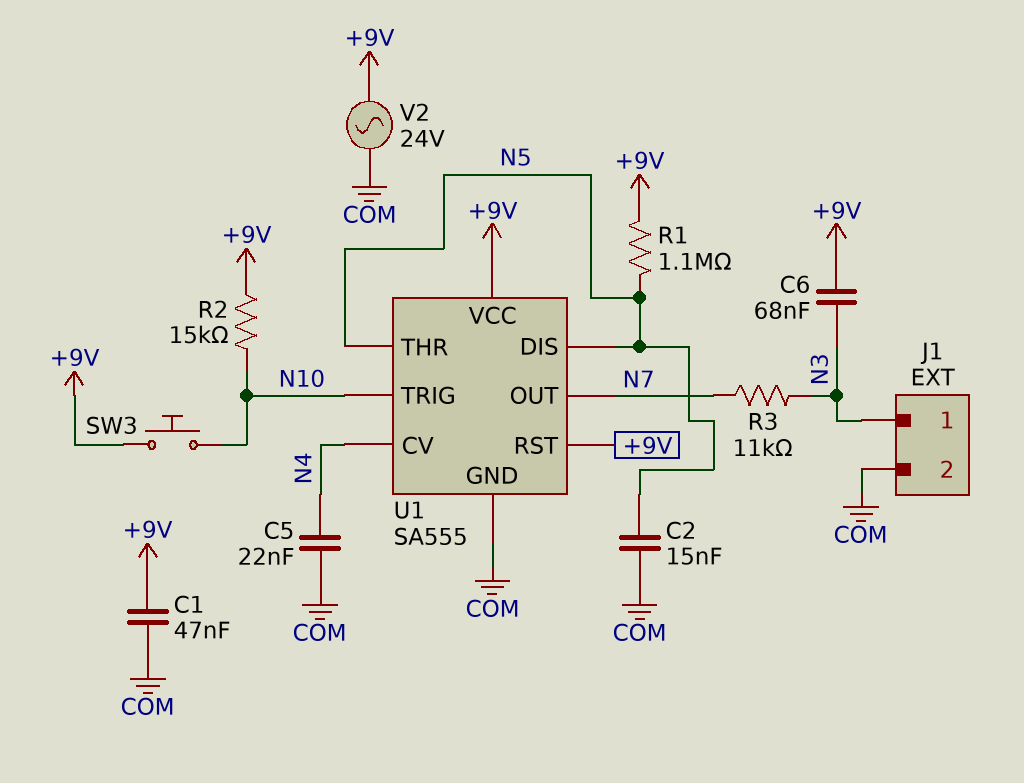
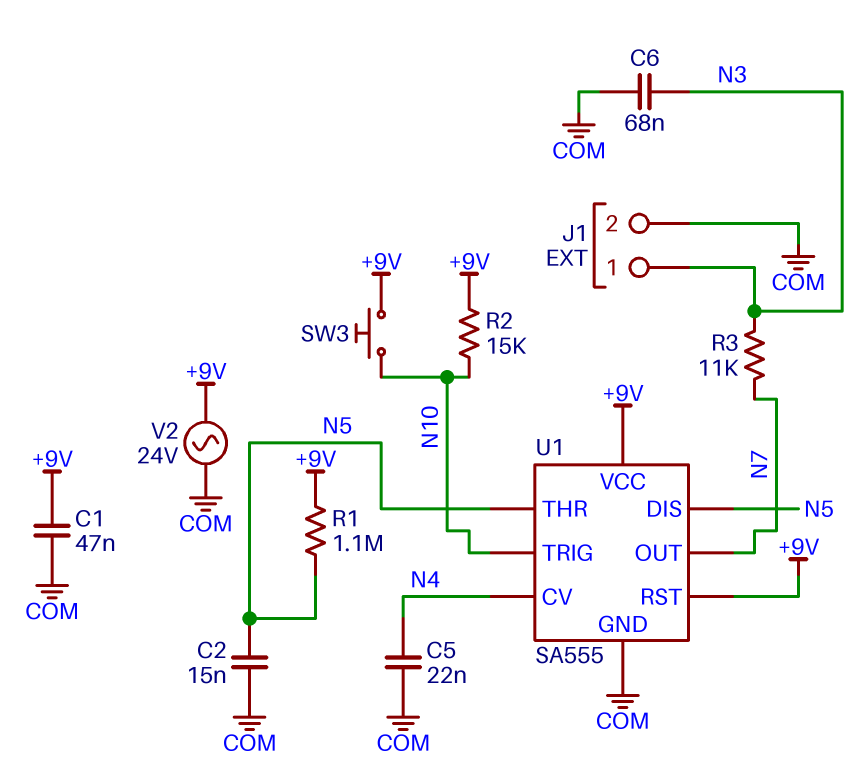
C6: 68nF (+9V, N3) -> 68nF (COM, N3)

